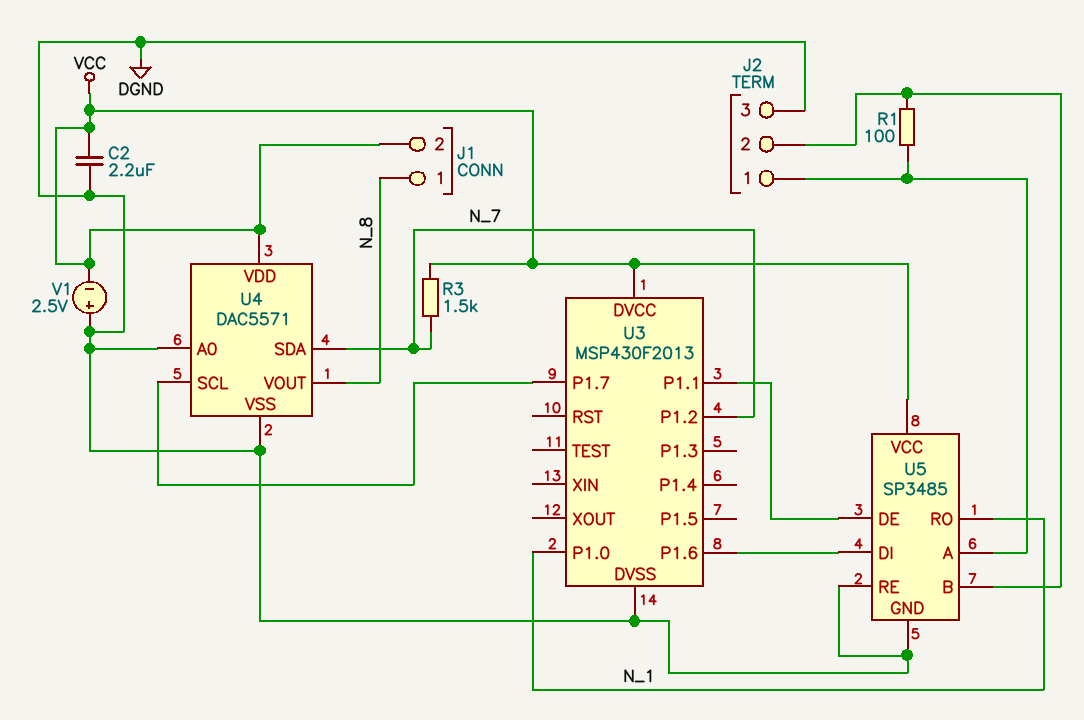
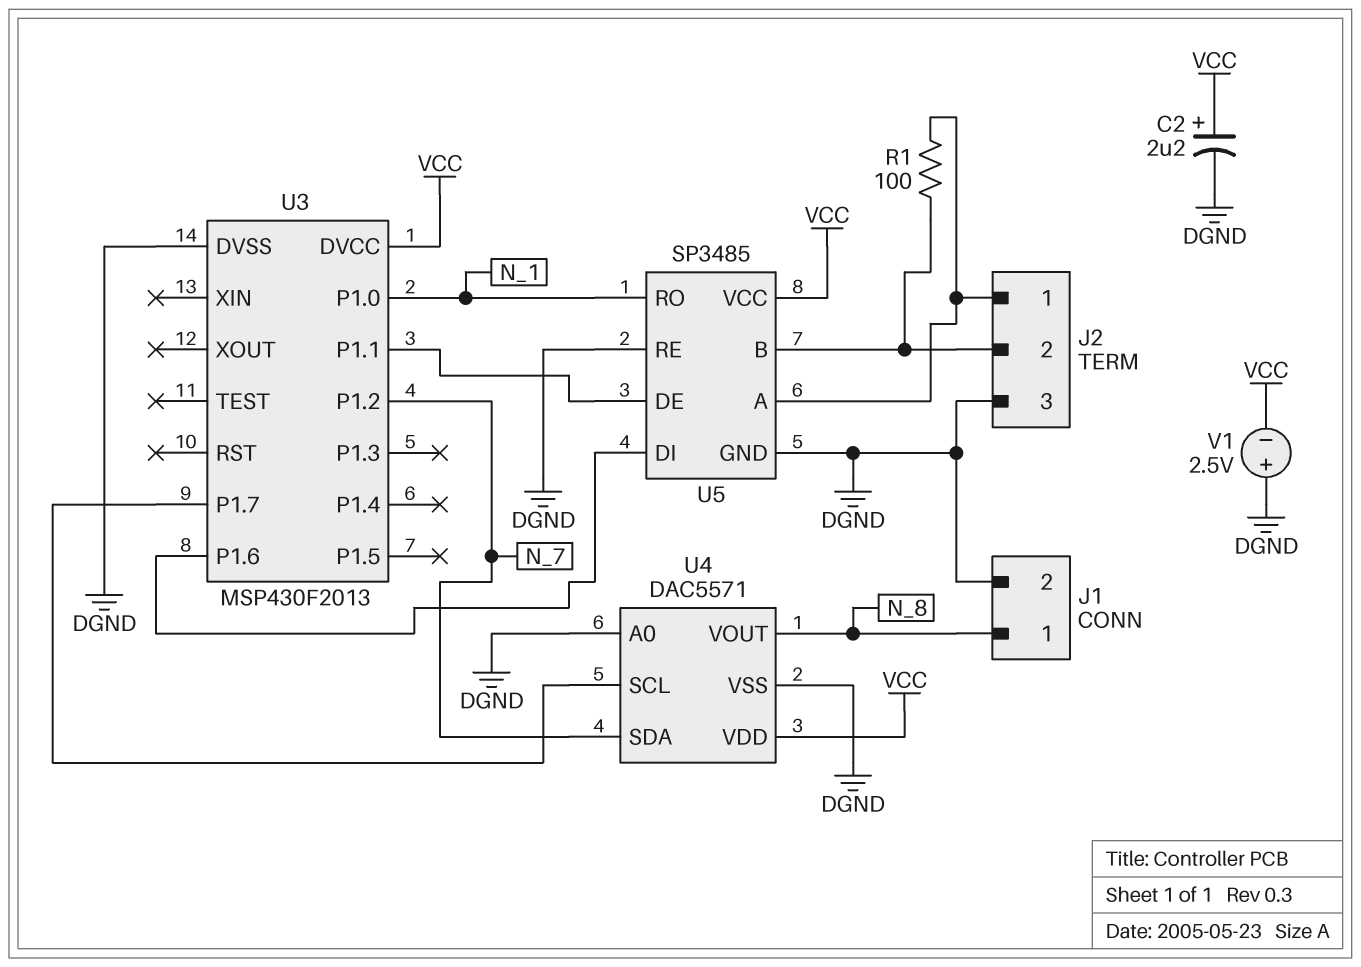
C2: 2.2uF (DGND, VCC) -> 2.2uF (plus VCC, minus DGND)
J1 pin 2: VCC -> DGND
R3: 1.5k (N_7, VCC) -> none

